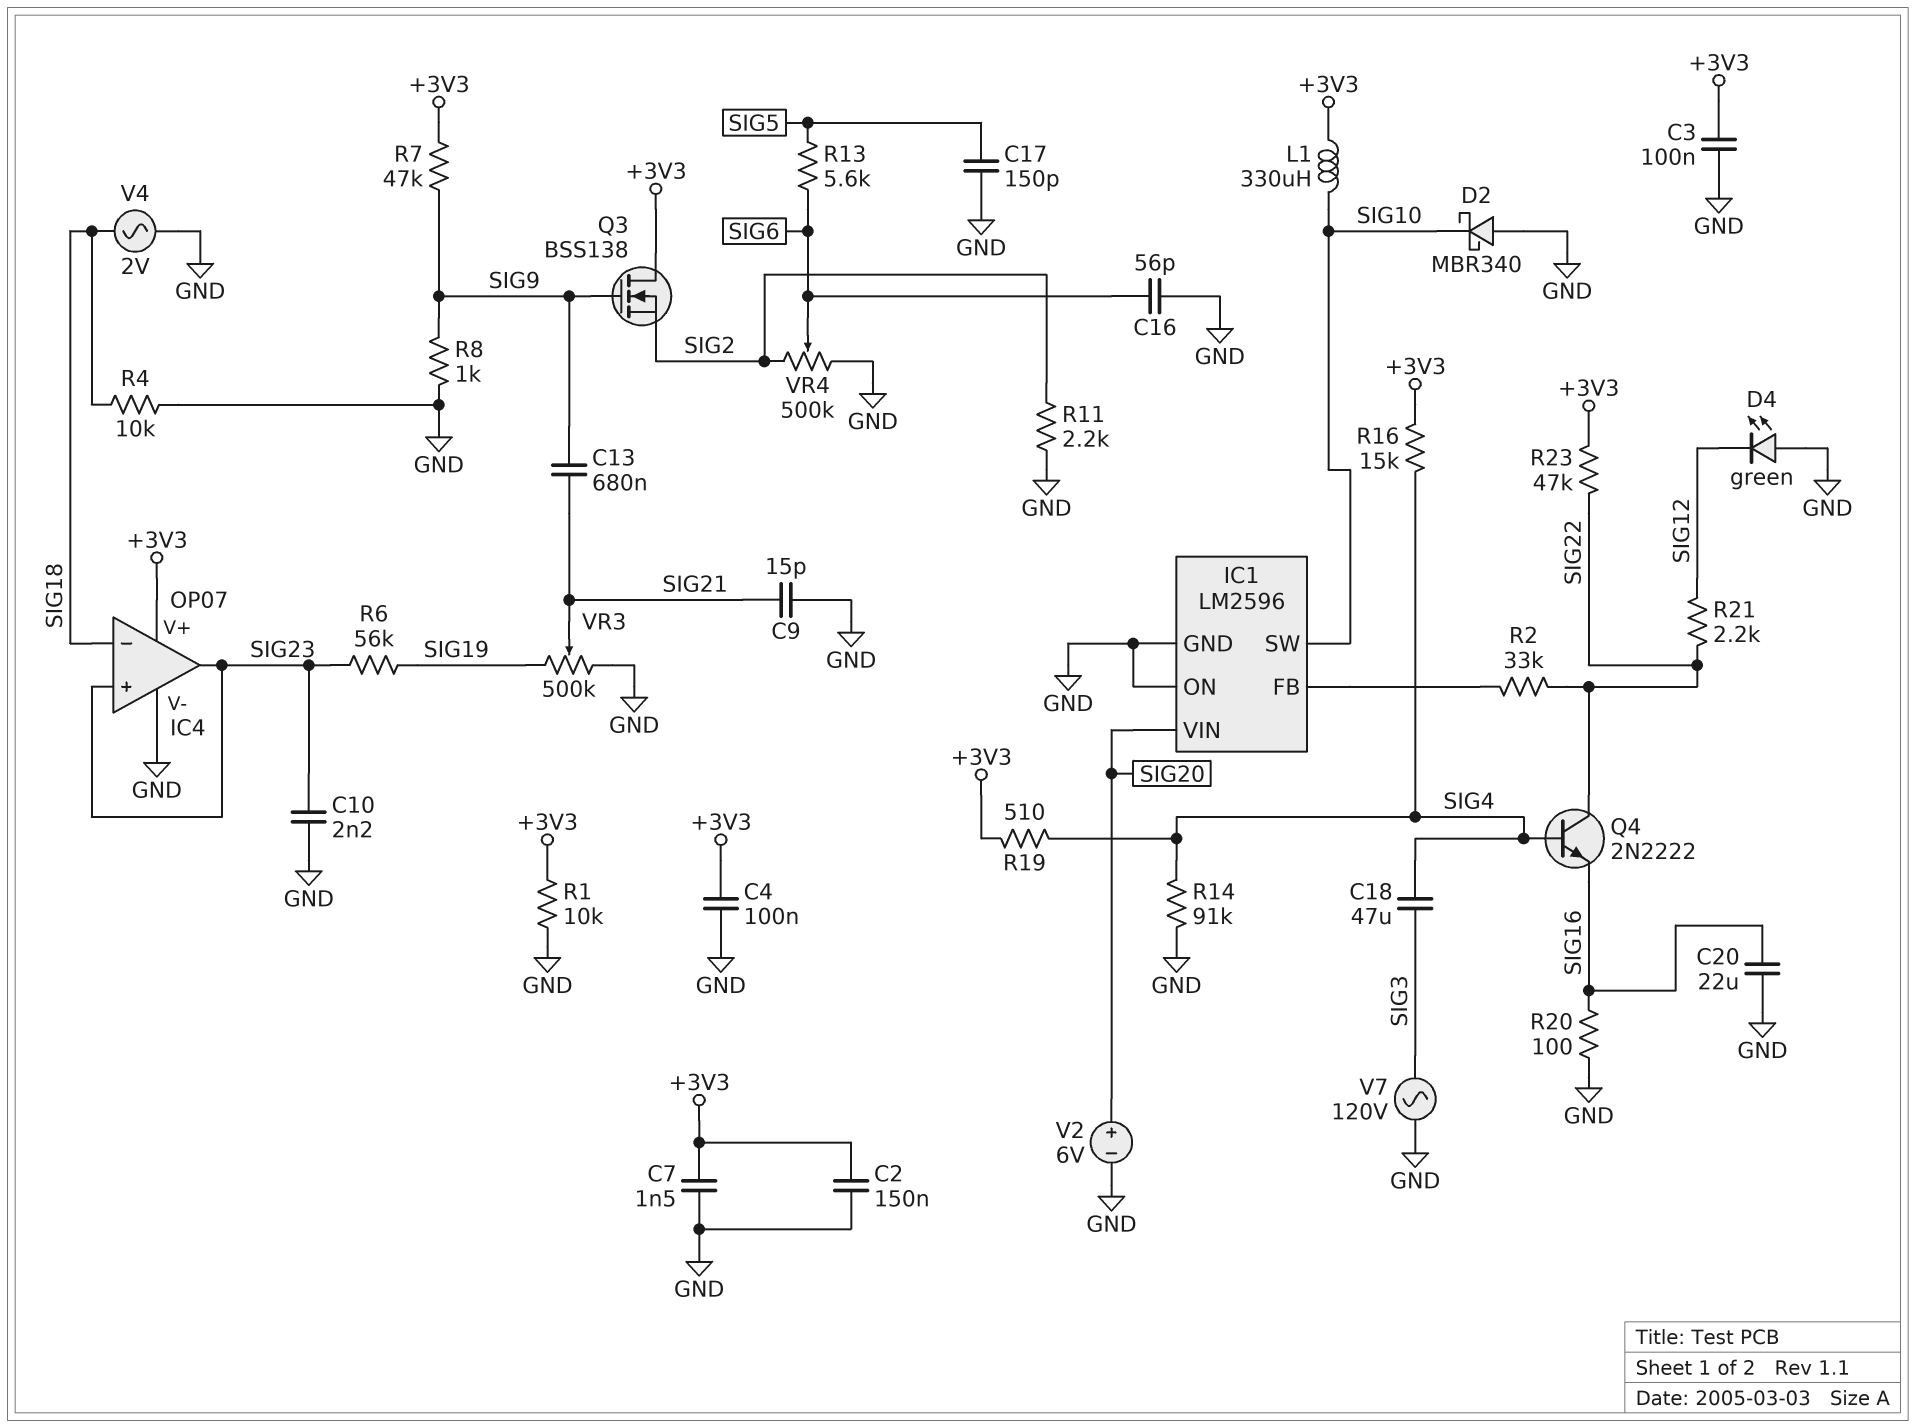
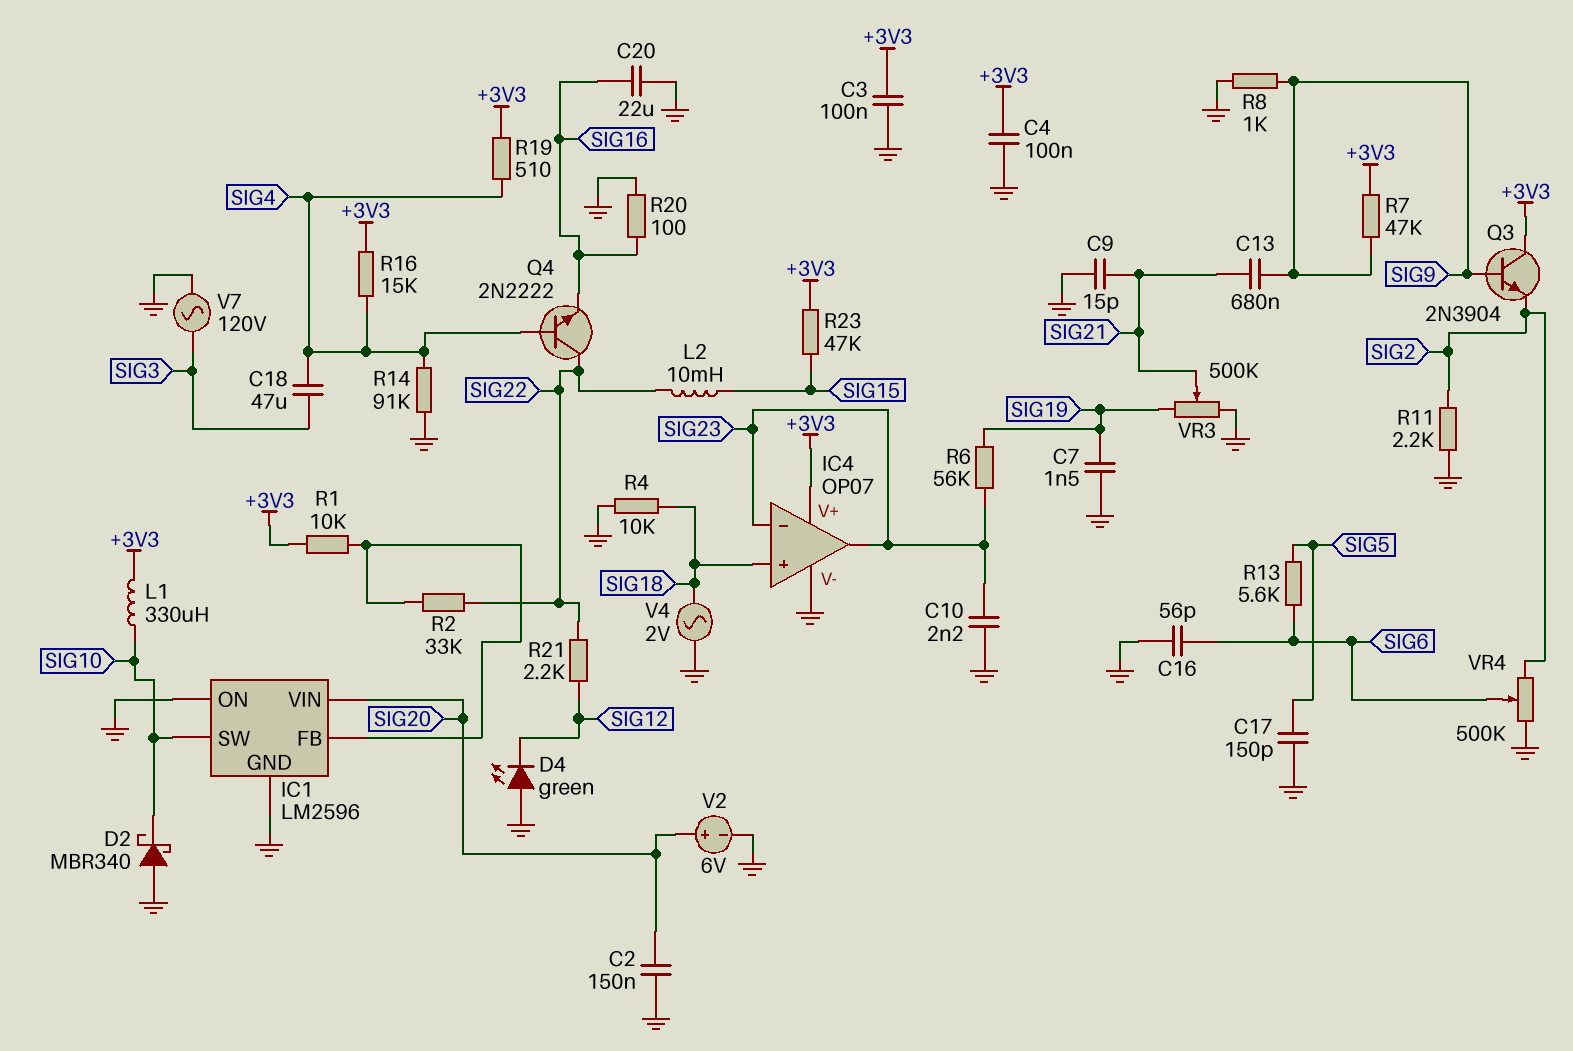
C2: 150nF (+3V3, GND) -> 150nF (GND, SIG20)
C7: 1.5nF (+3V3, GND) -> 1.5nF (GND, SIG19)
IC4 pin in+: SIG23 -> SIG18
IC4 pin in-: SIG18 -> SIG23
L2: none -> 10mH (SIG15, SIG22)
Q3: NMOS BSS138 (G SIG9, D +3V3, S SIG2) -> NPN 2N3904 (B SIG9, C +3V3, E SIG2)
R1: 10k (+3V3, GND) -> 10k (+3V3, IC1/FB)
R23: 47k (+3V3, SIG22) -> 47k (+3V3, SIG15)

